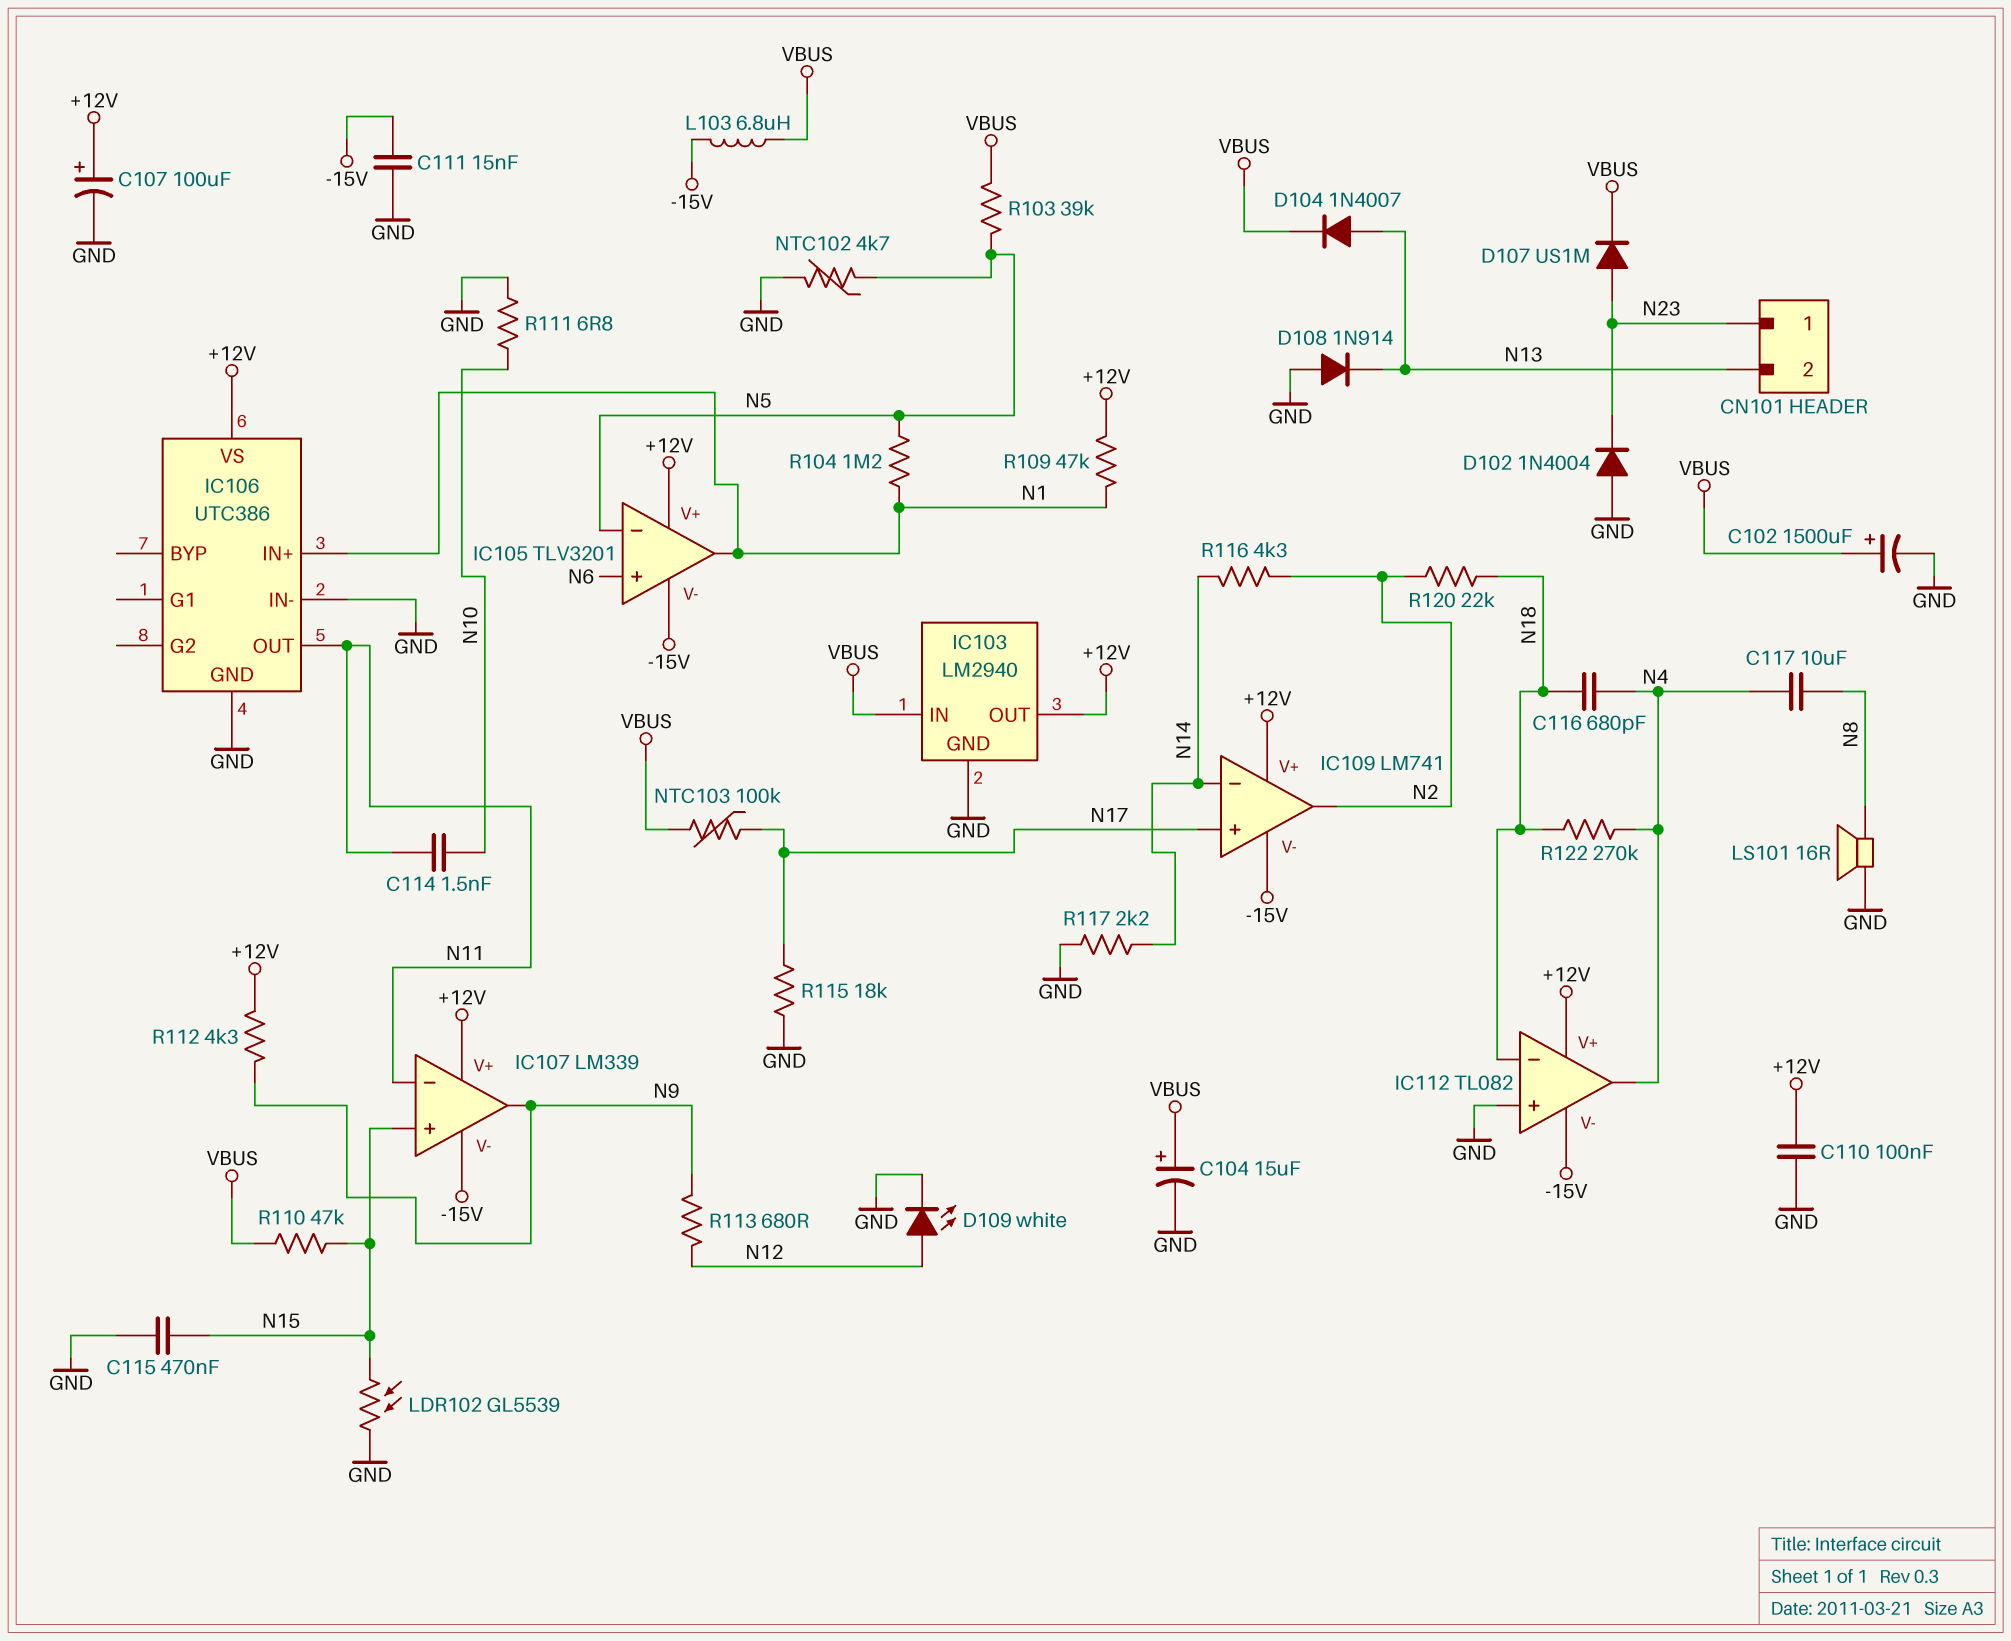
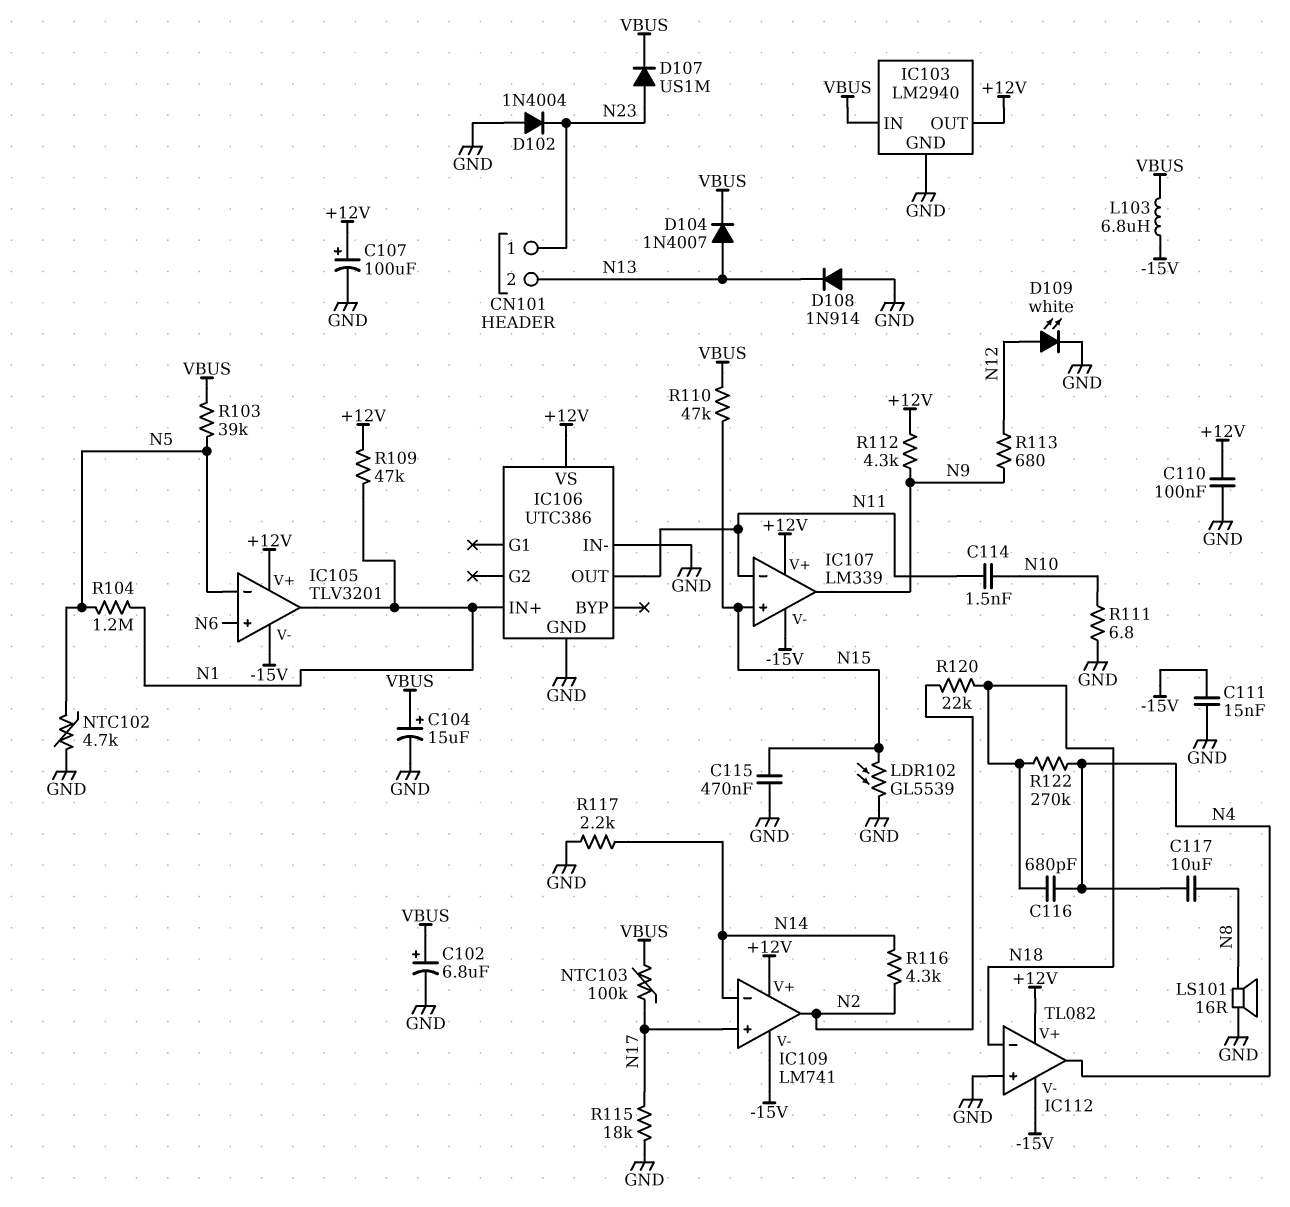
C102: 1500uF (plus VBUS, minus GND) -> 6.8uF (plus VBUS, minus GND)

